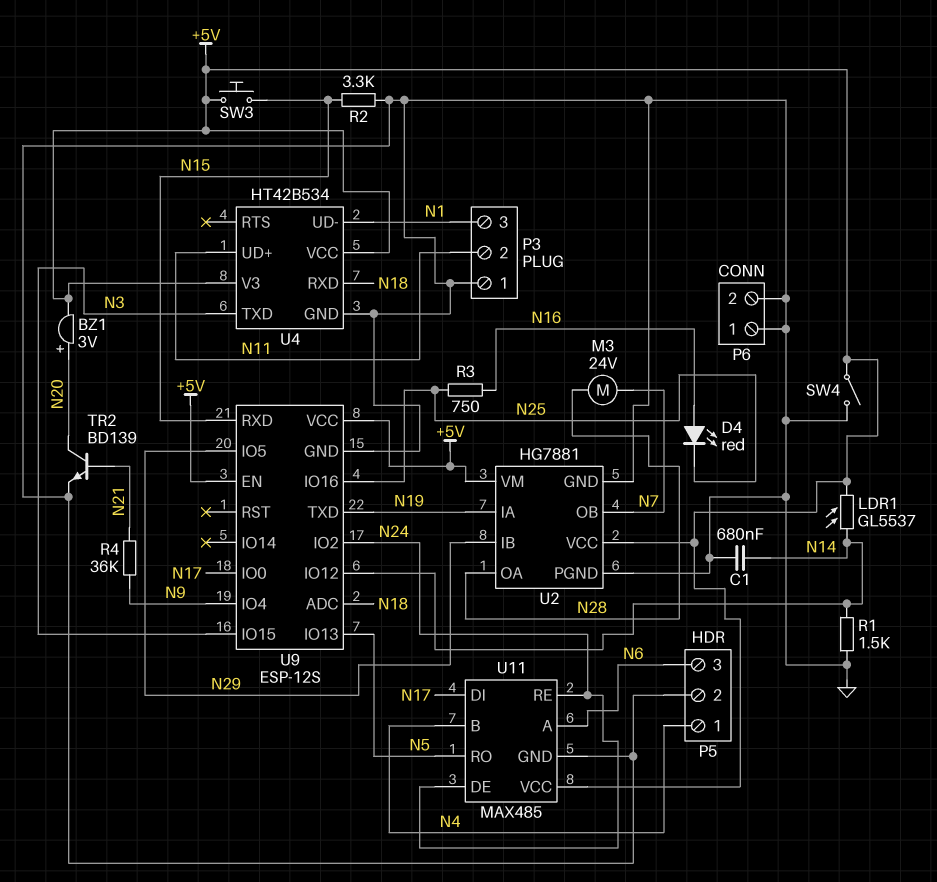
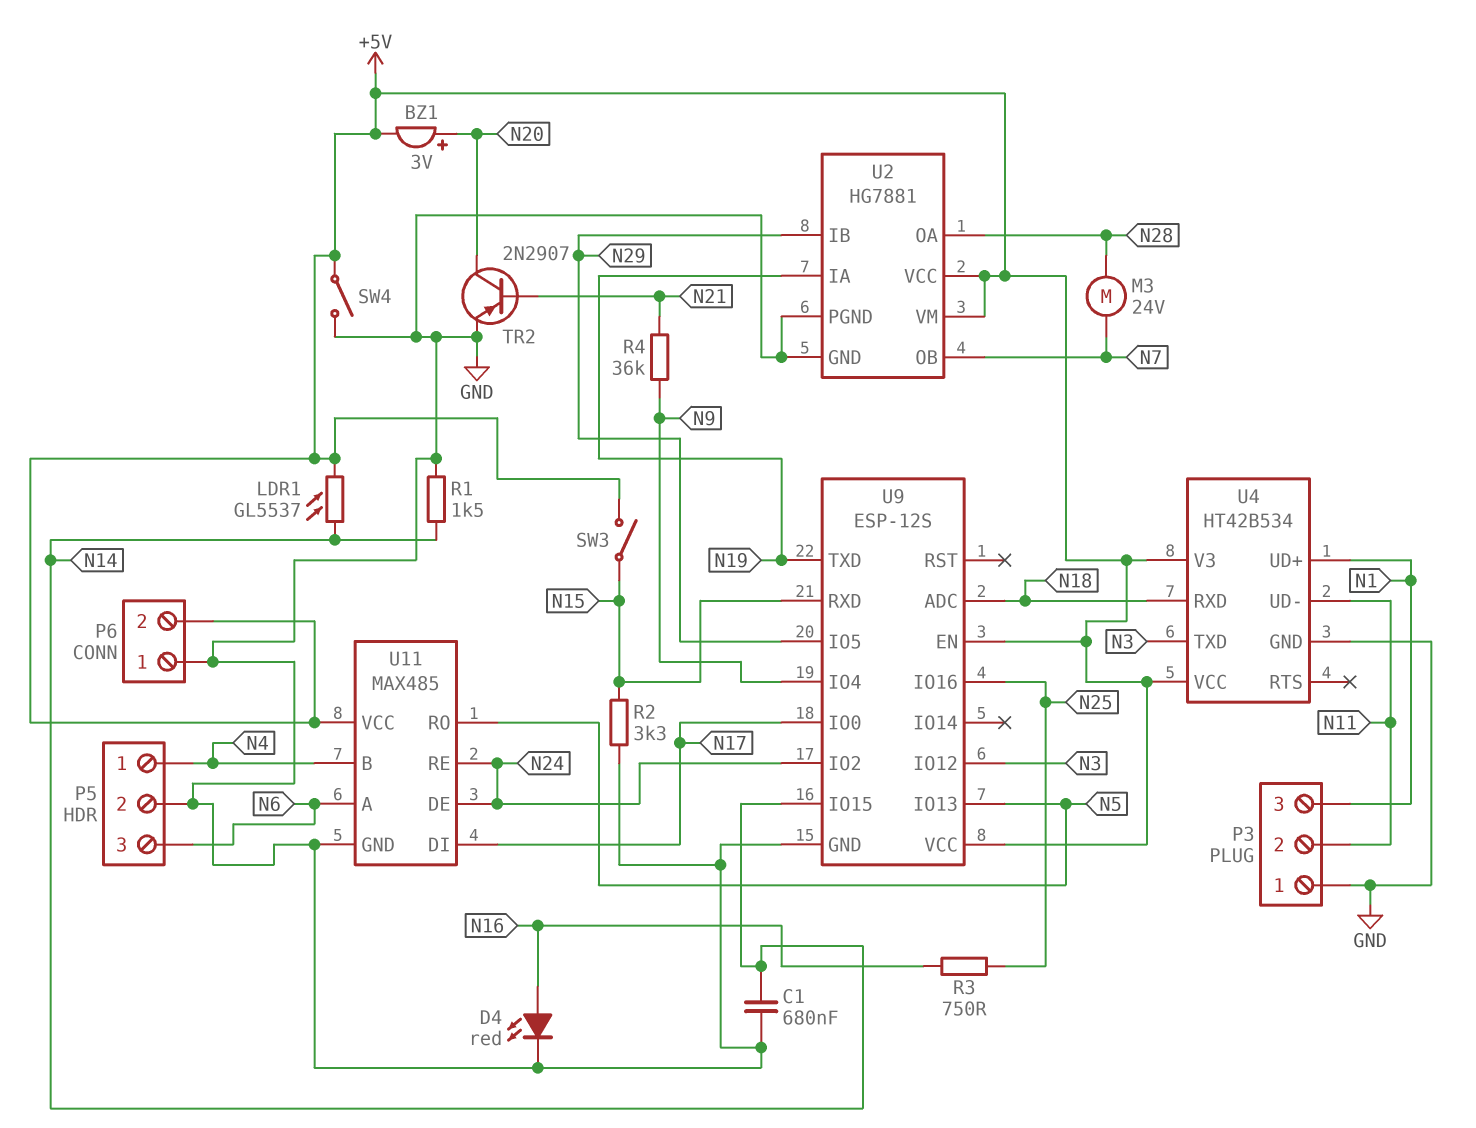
D4: LED red (A N16, K N25) -> LED red (A N16, K GND)
P6 pin 2: GND -> +5V
SW3: button (+5V, N15) -> switch (+5V, N15)
TR2: NPN BD139 (B N21, C N20, E GND) -> PNP 2N2907 (B N21, C N20, E GND)
U4 pin UD+: N11 -> N1
U4 pin UD-: N1 -> N11
U9 pin IO12: N14 -> N3
U9 pin IO15: N3 -> N14

